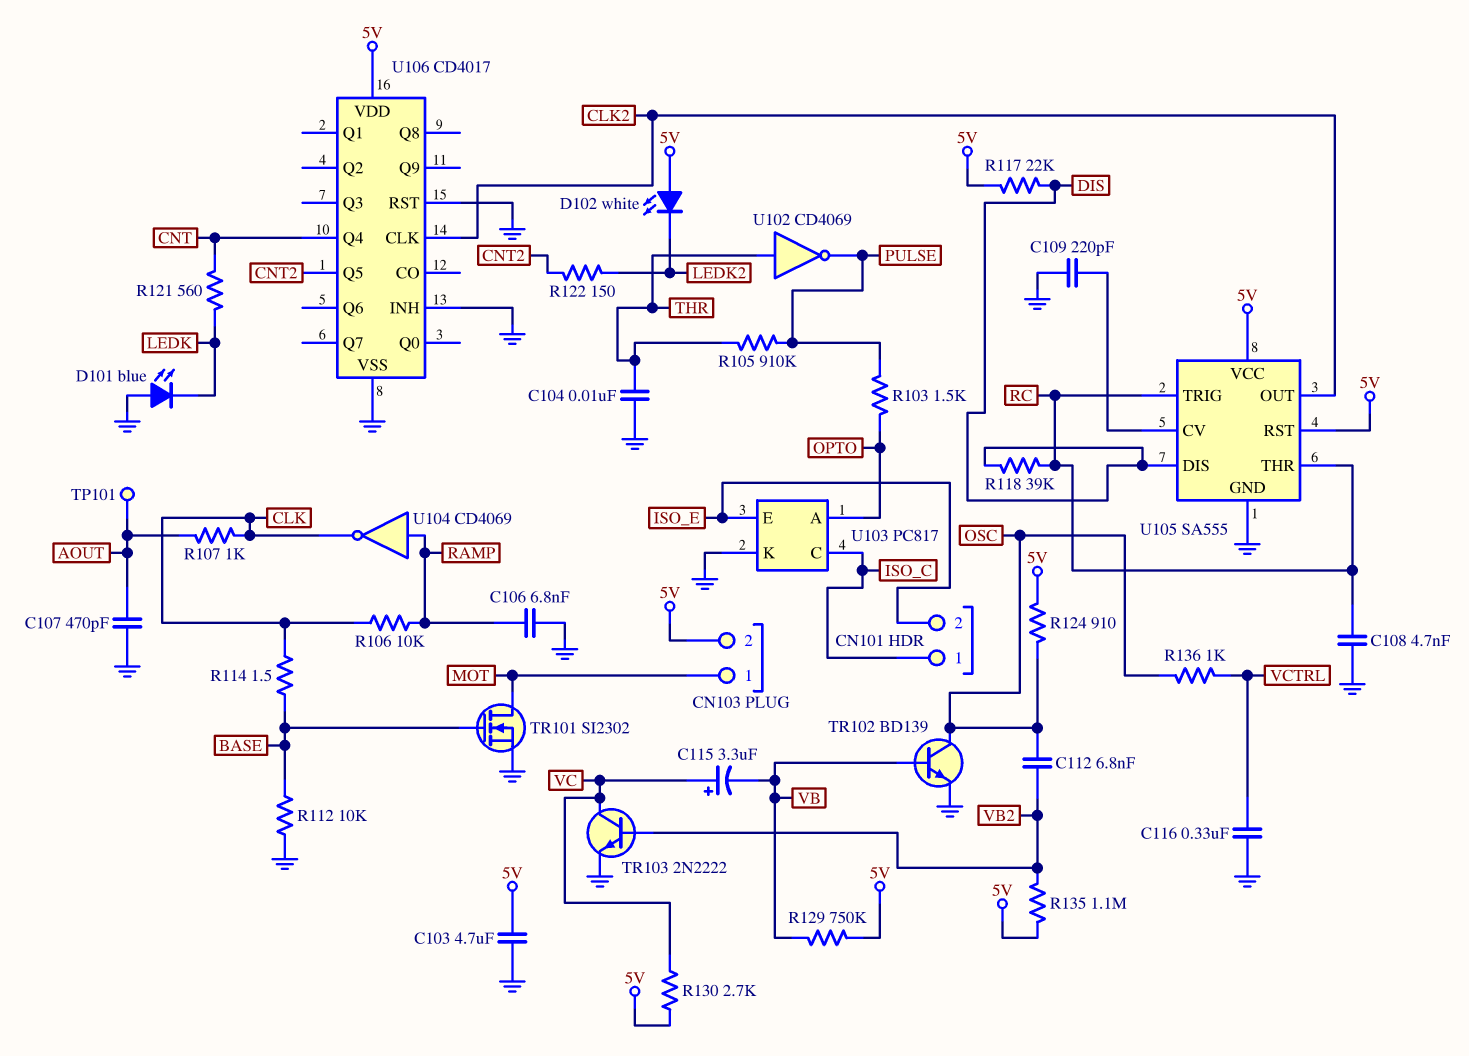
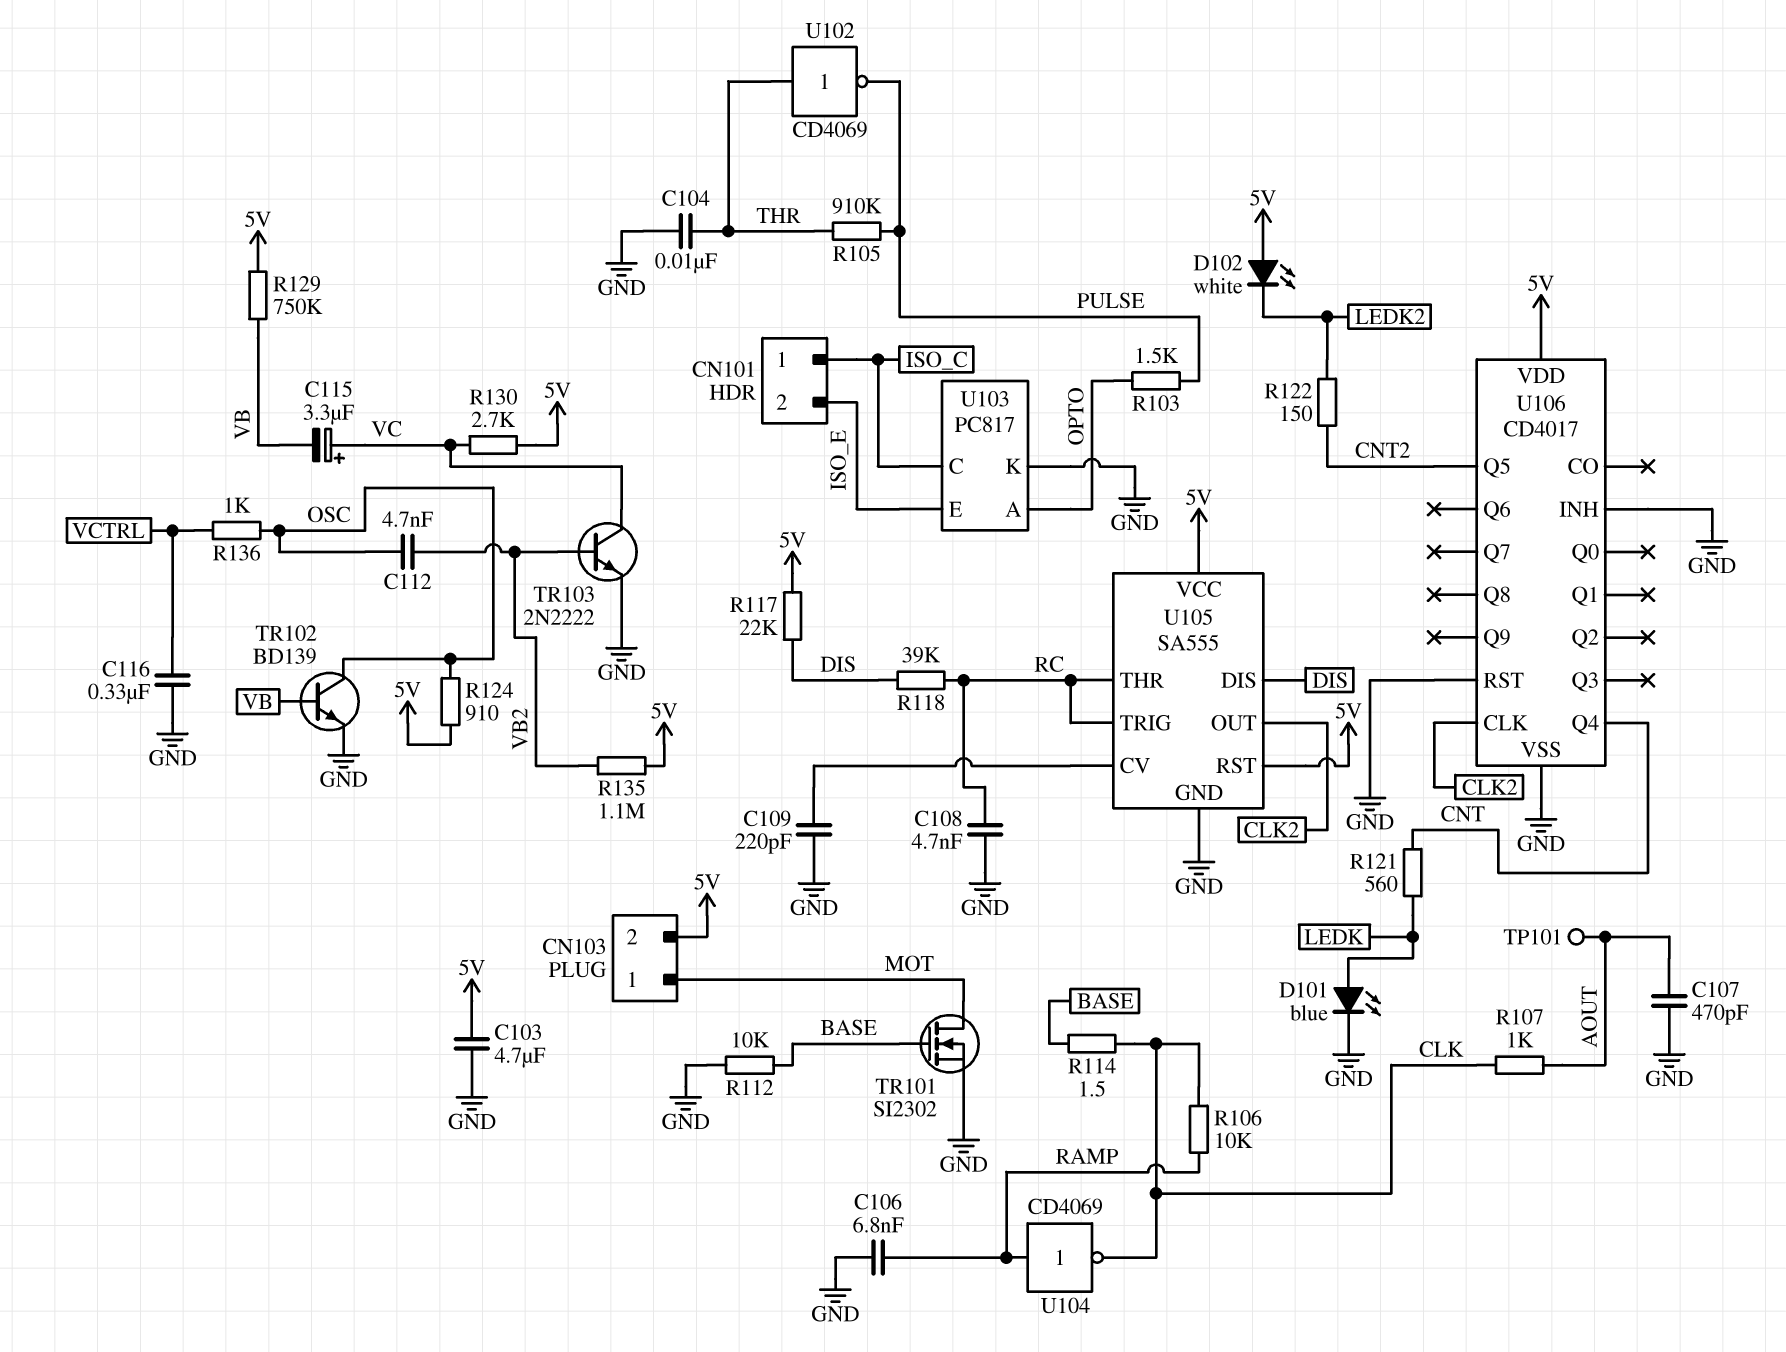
C112: 6.8nF (OSC, VB2) -> 4.7nF (OSC, VB2)
D101: LED blue (A GND, K LEDK) -> LED blue (A LEDK, K GND)

